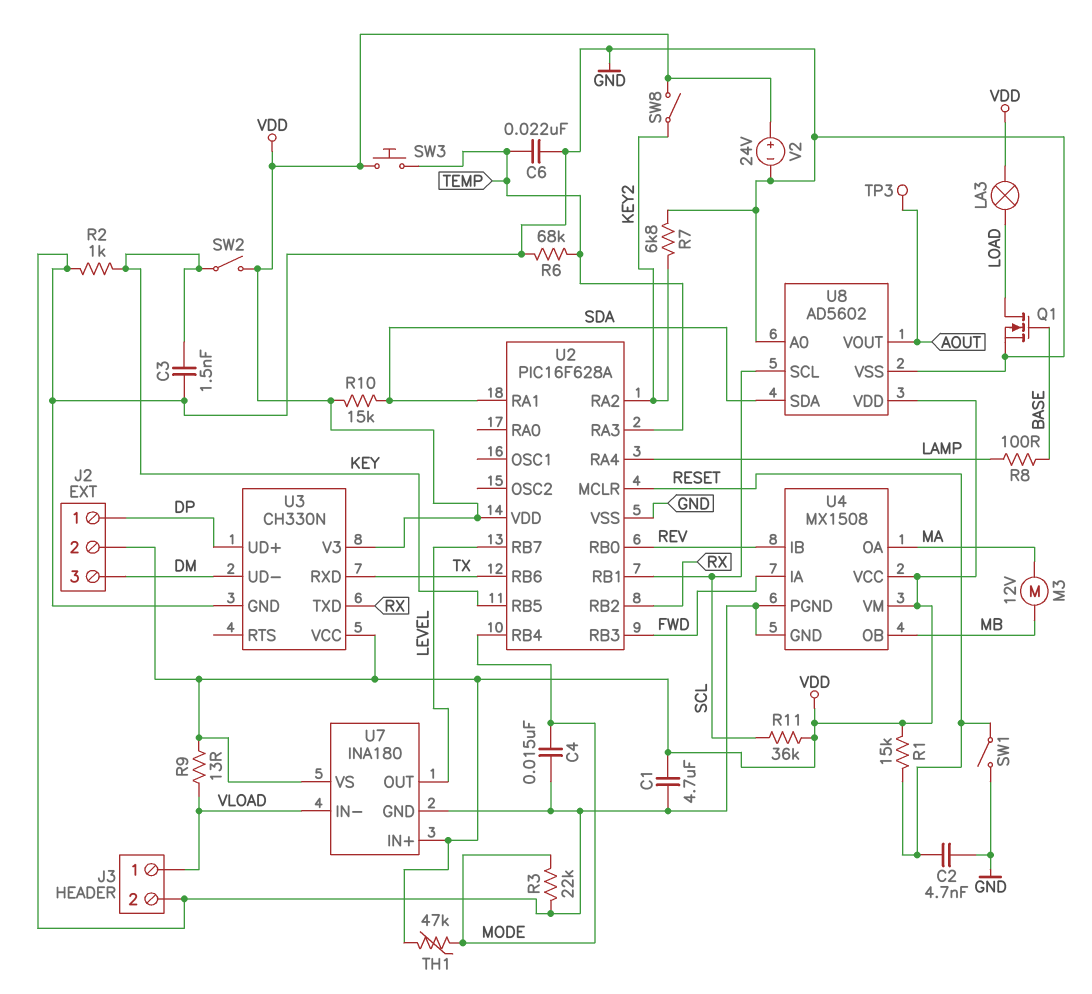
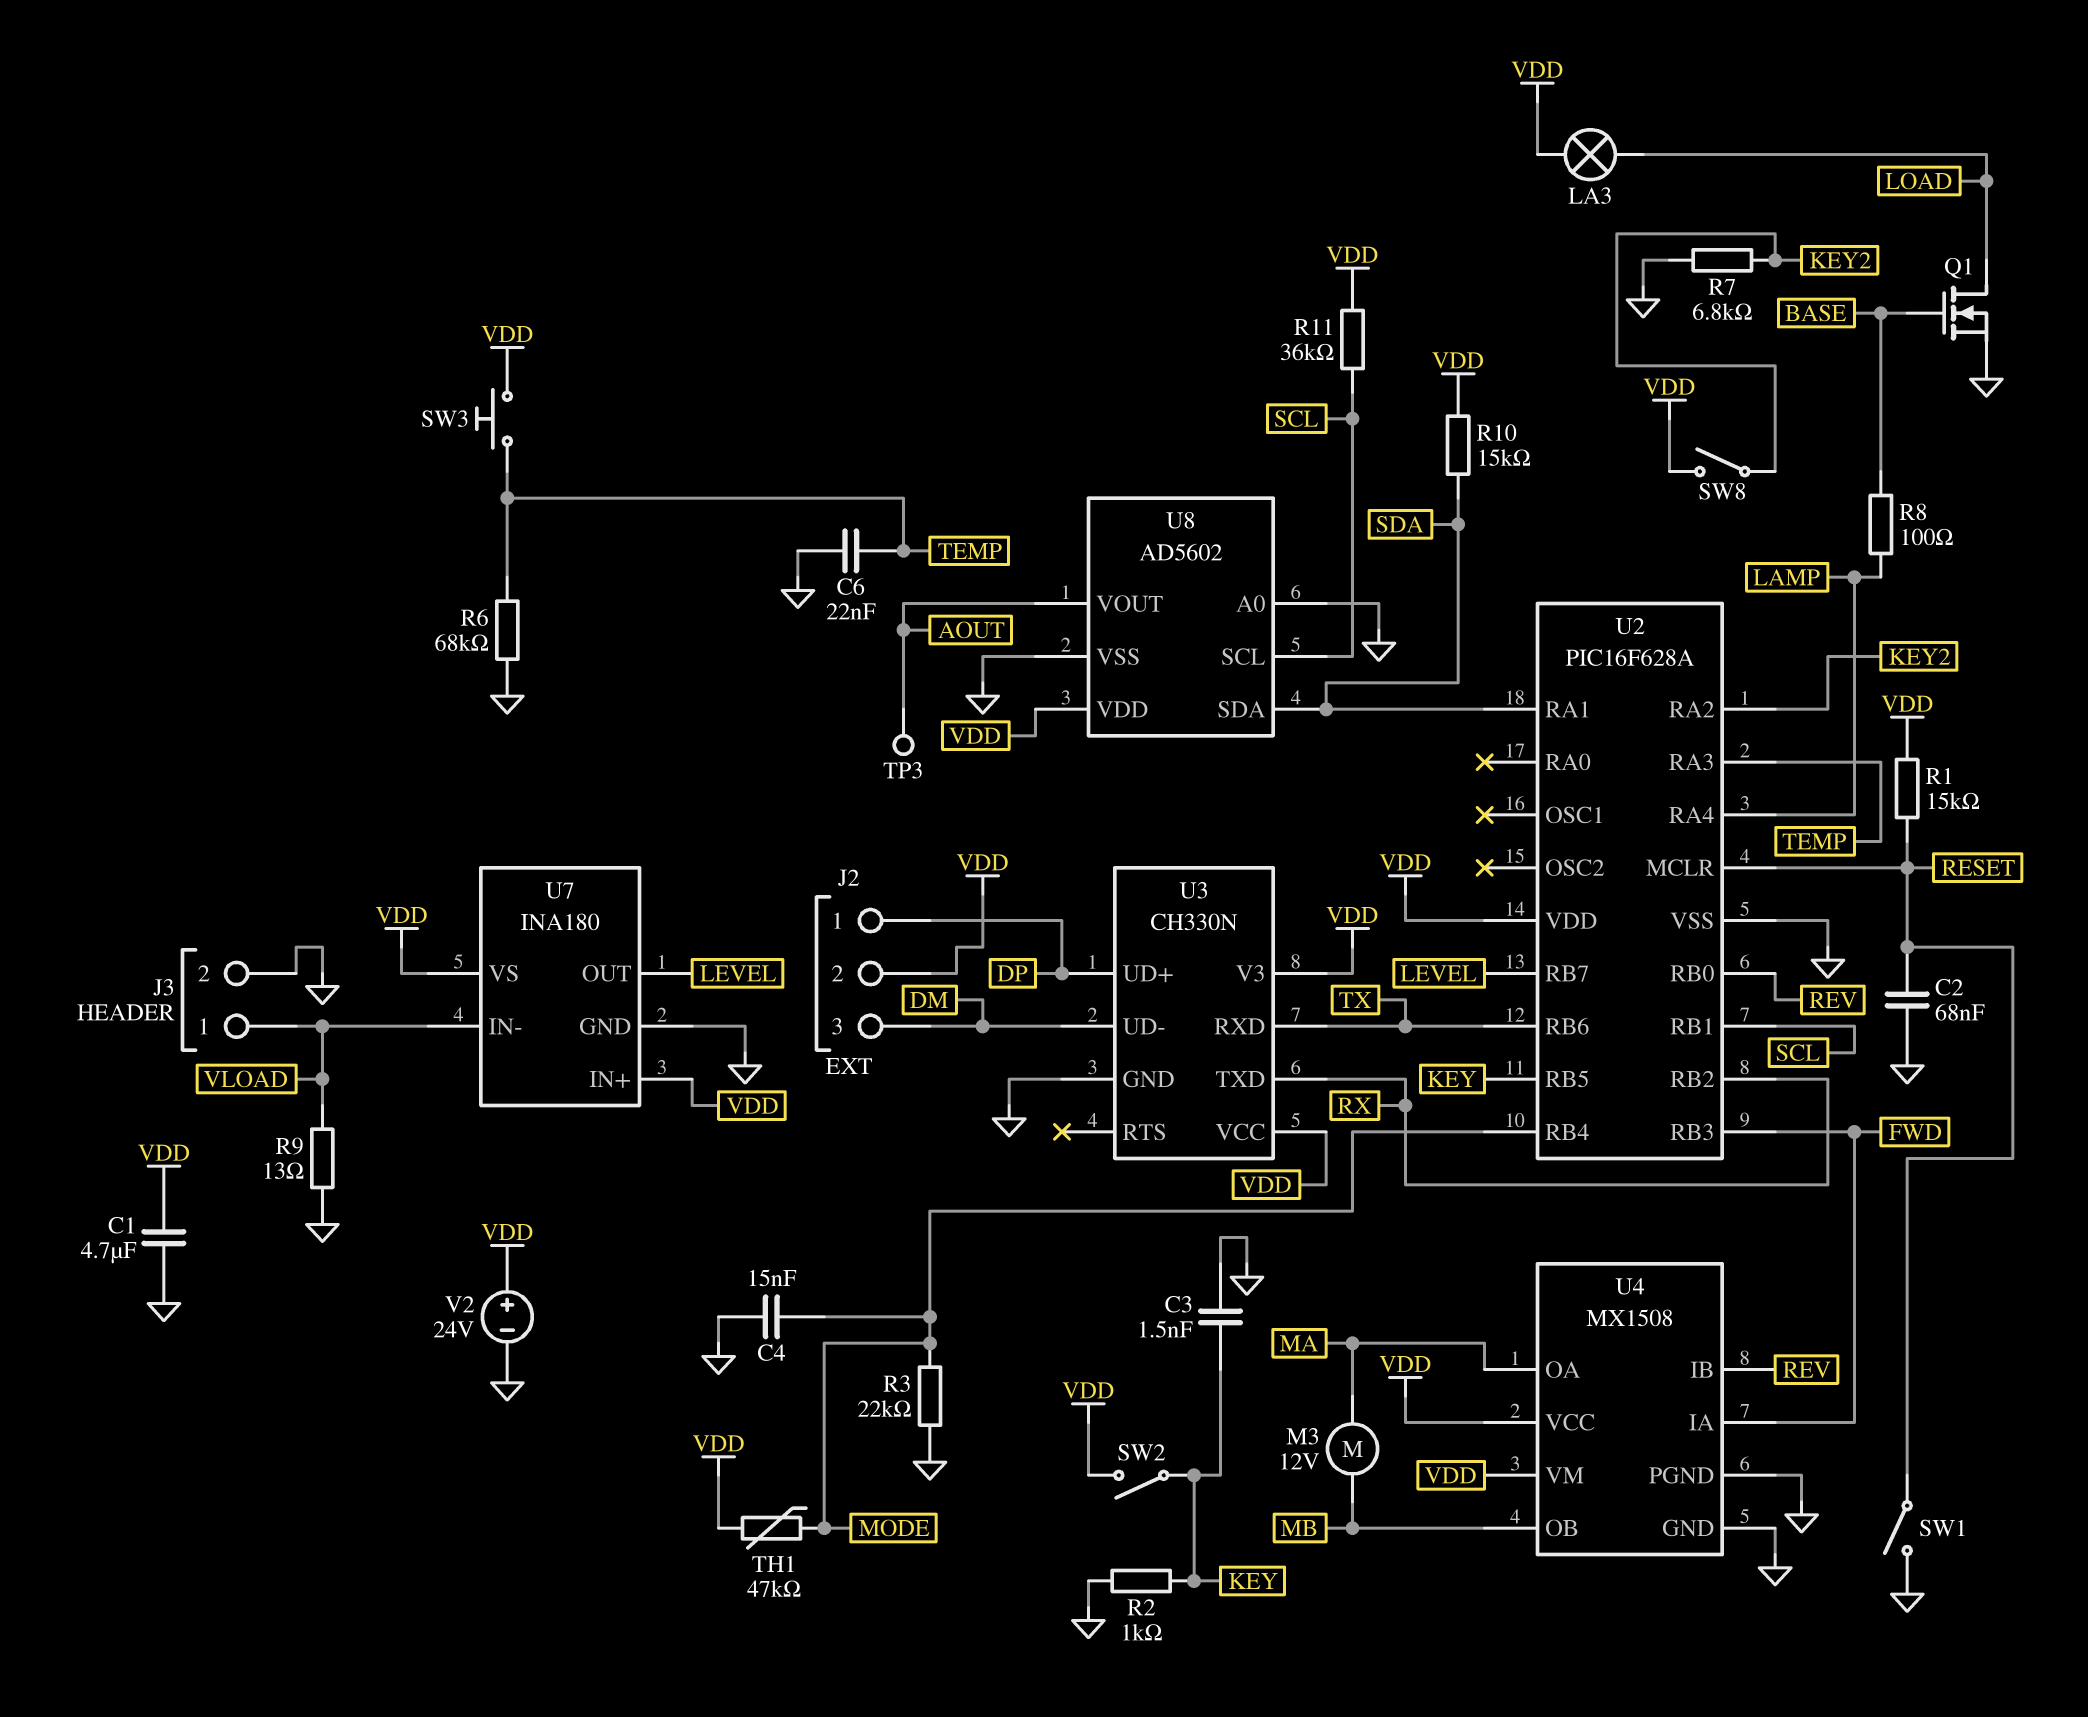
C2: 4.7nF (GND, RESET) -> 68nF (GND, RESET)
R9: 13 (VDD, VLOAD) -> 13 (GND, VLOAD)

